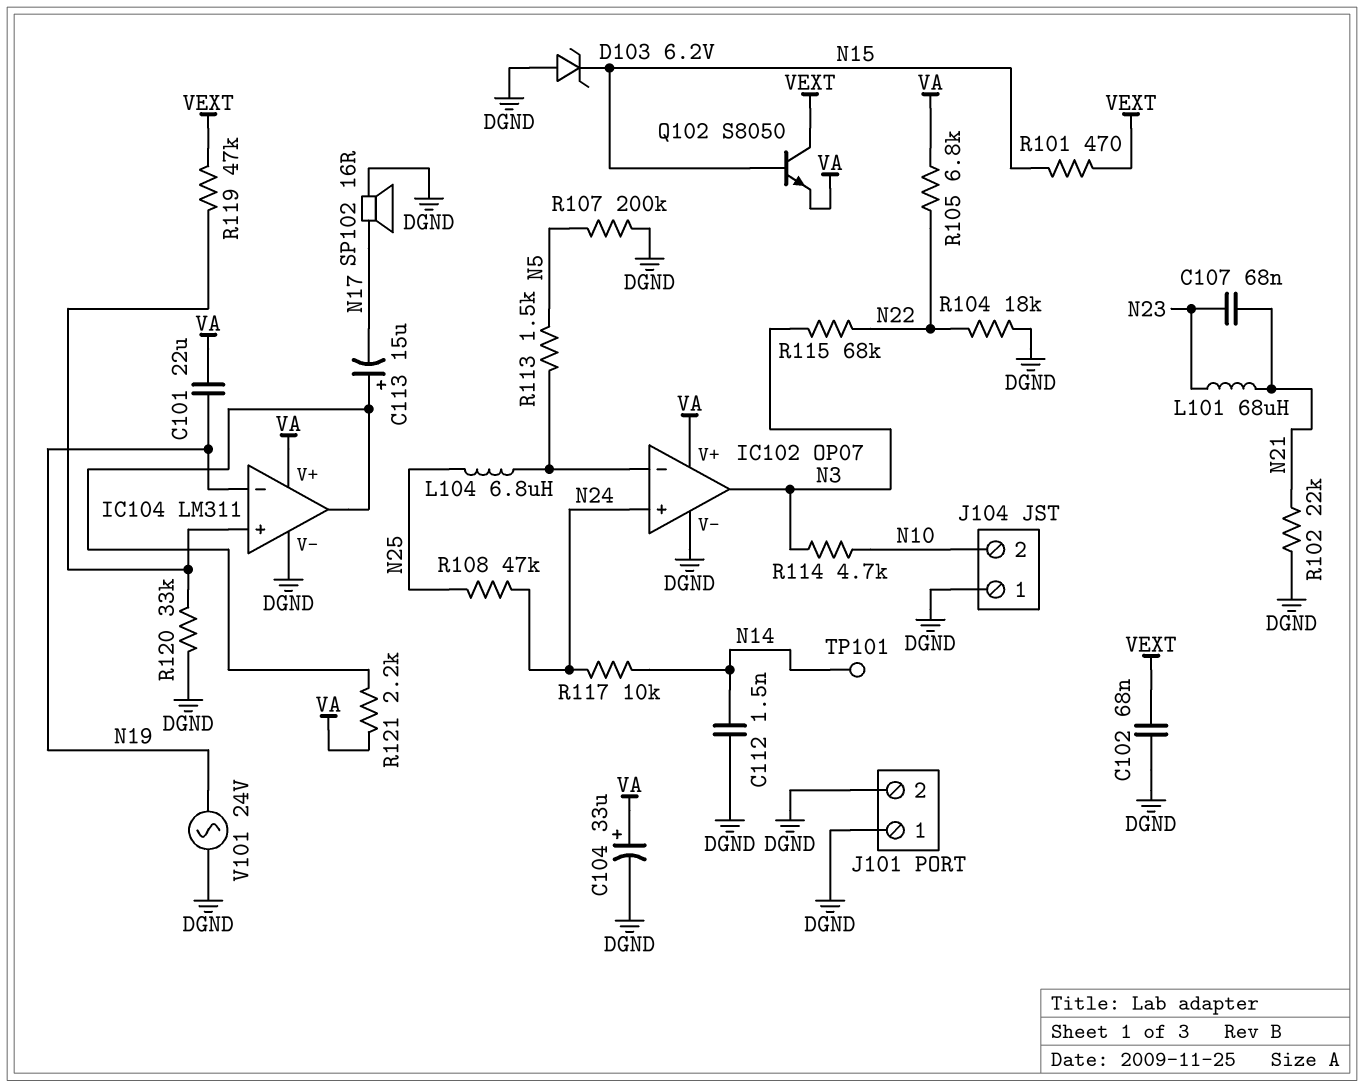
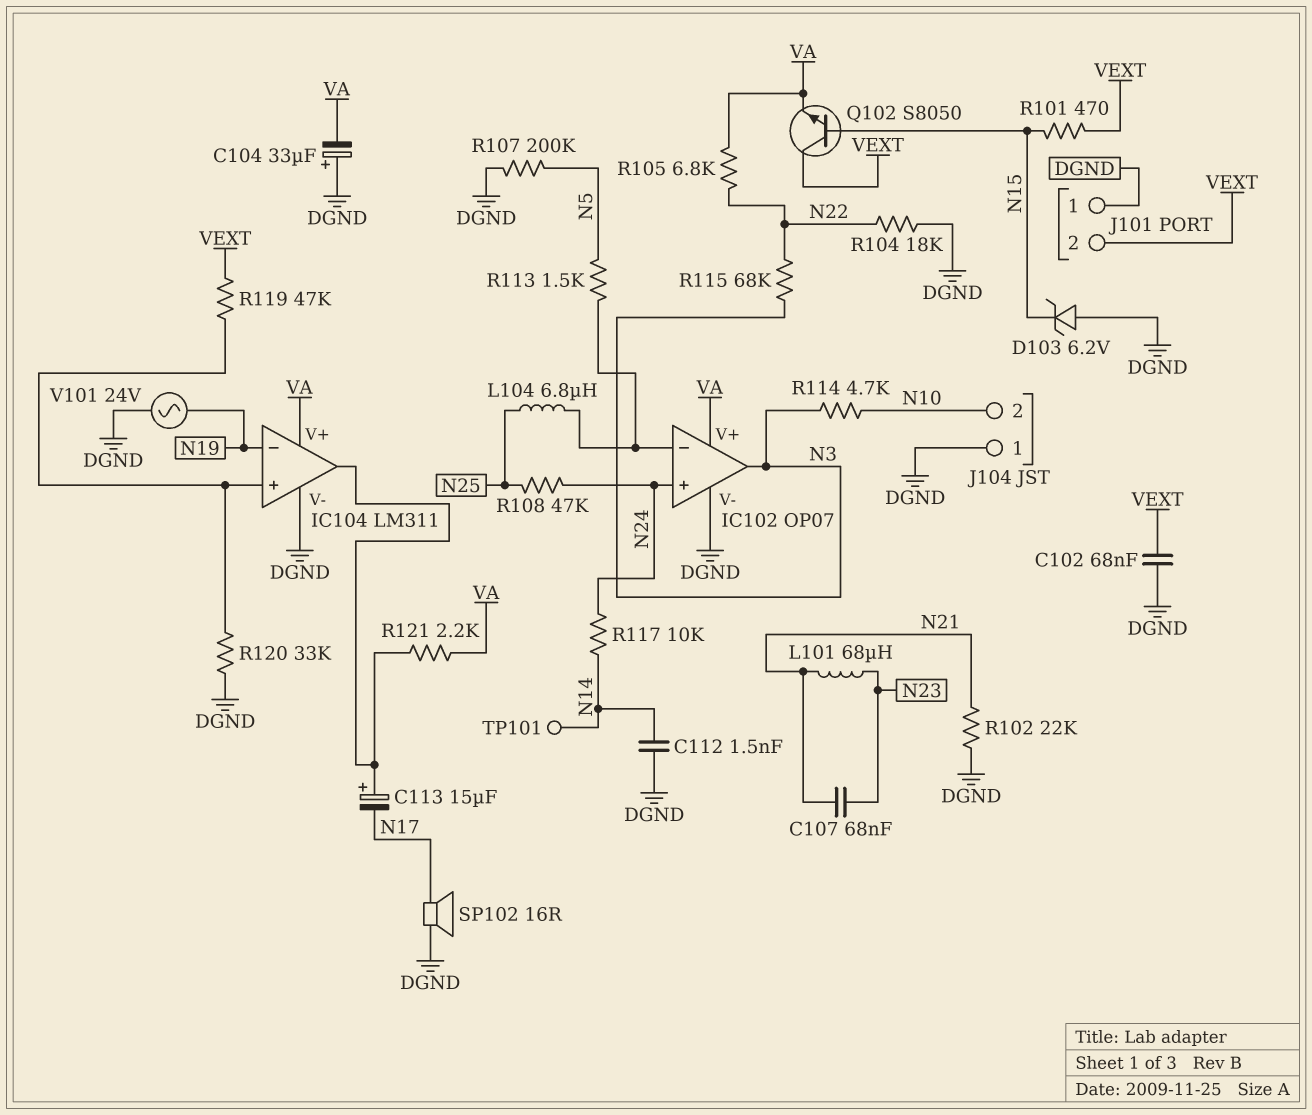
C101: 22uF (N19, VA) -> none
C104: 33uF (plus VA, minus DGND) -> 33uF (plus DGND, minus VA)
J101 pin 2: DGND -> VEXT

